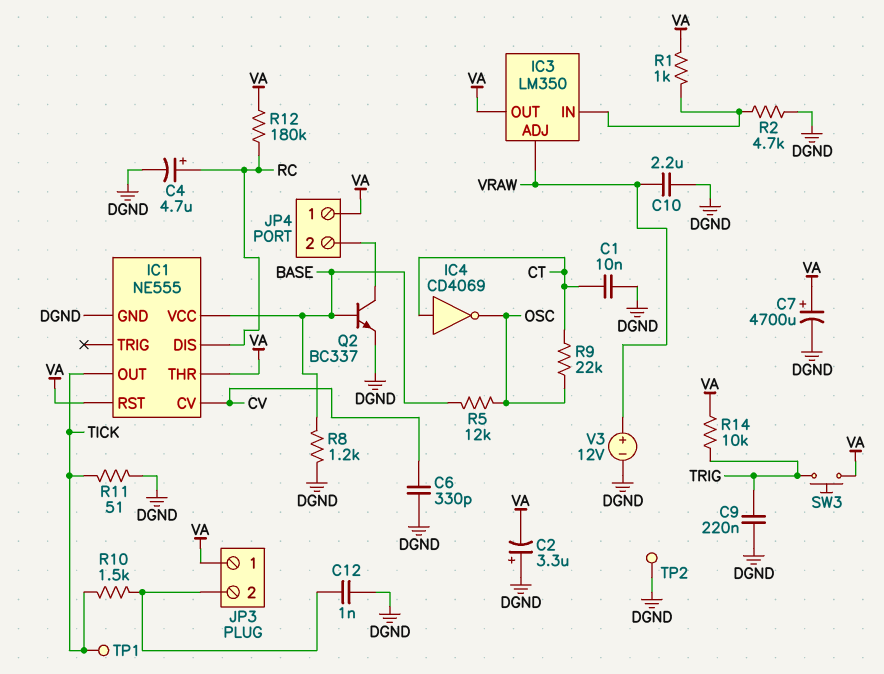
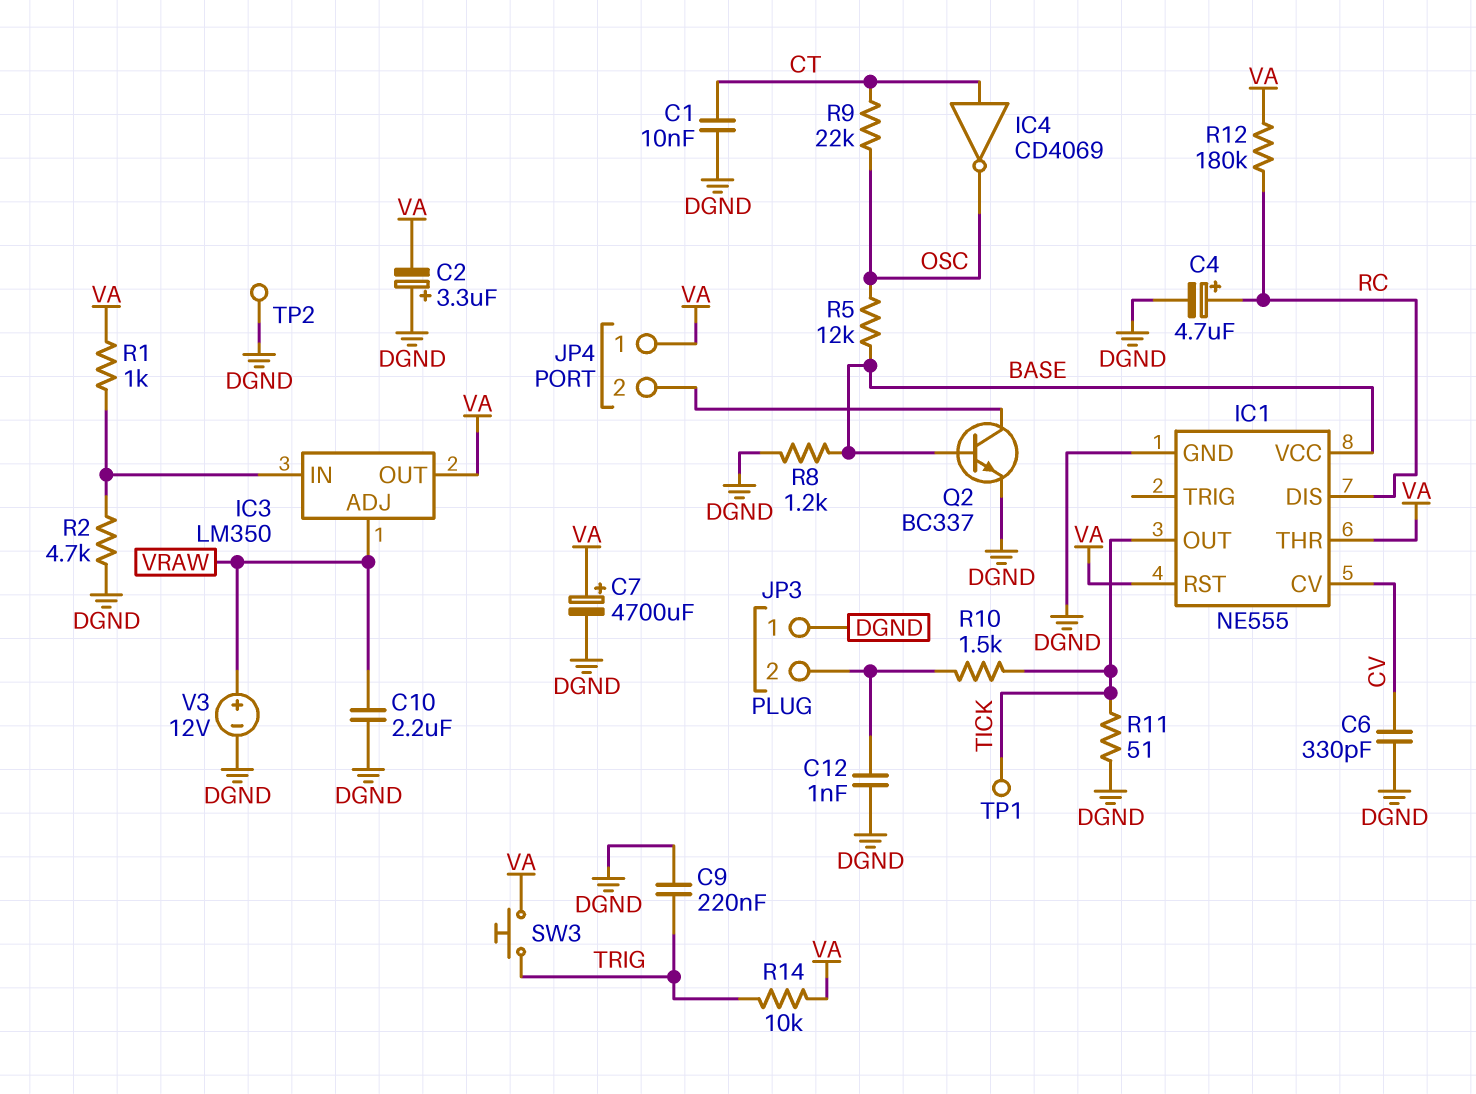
JP3 pin 1: VA -> DGND

